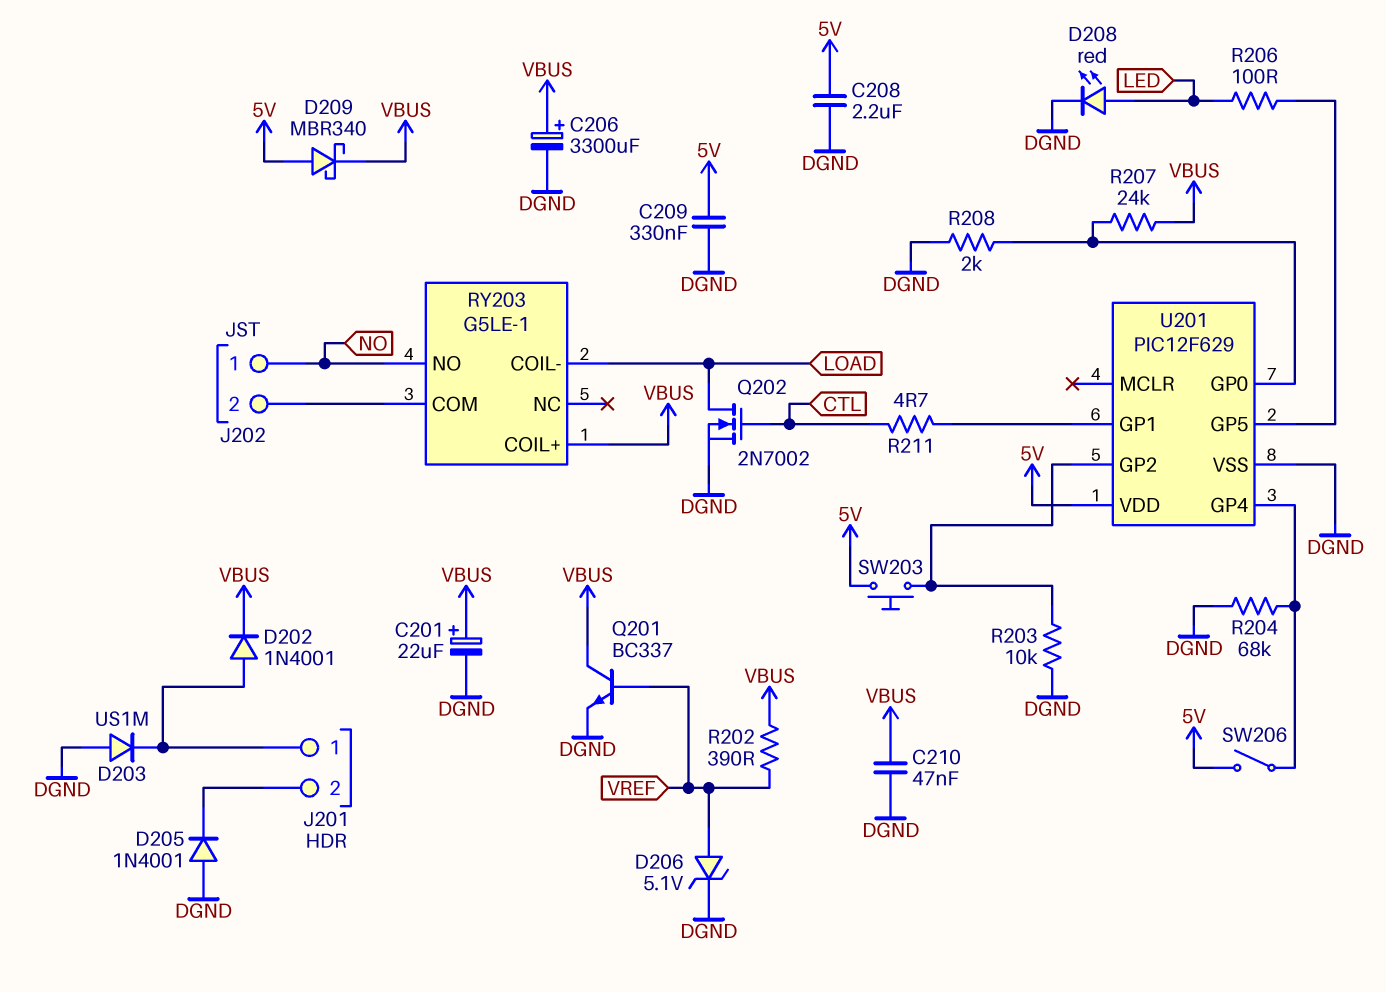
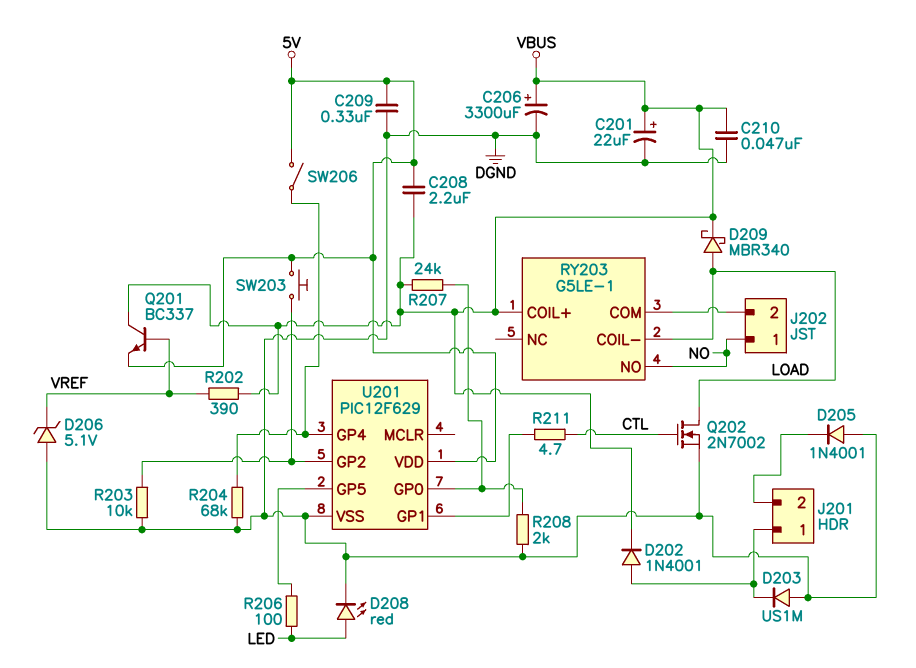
C208: 2.2uF (5V, DGND) -> 2.2uF (5V, VBUS)
D206: zener 5.1V (A VREF, K DGND) -> zener 5.1V (A DGND, K VREF)
D209: schottky MBR340 (A 5V, K VBUS) -> schottky MBR340 (A LOAD, K VBUS)
Q201: NPN BC337 (B VREF, C VBUS, E DGND) -> NPN BC337 (B VREF, C VBUS, E 5V)

